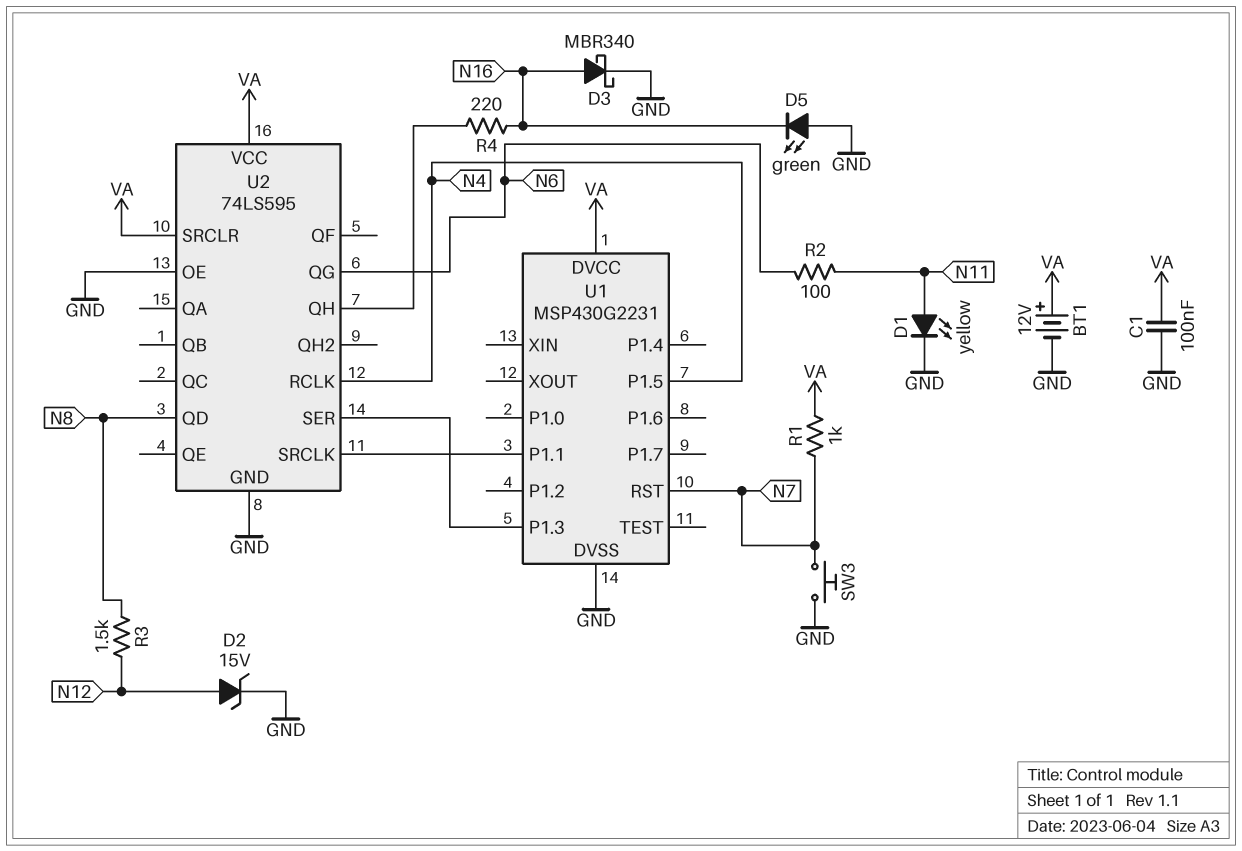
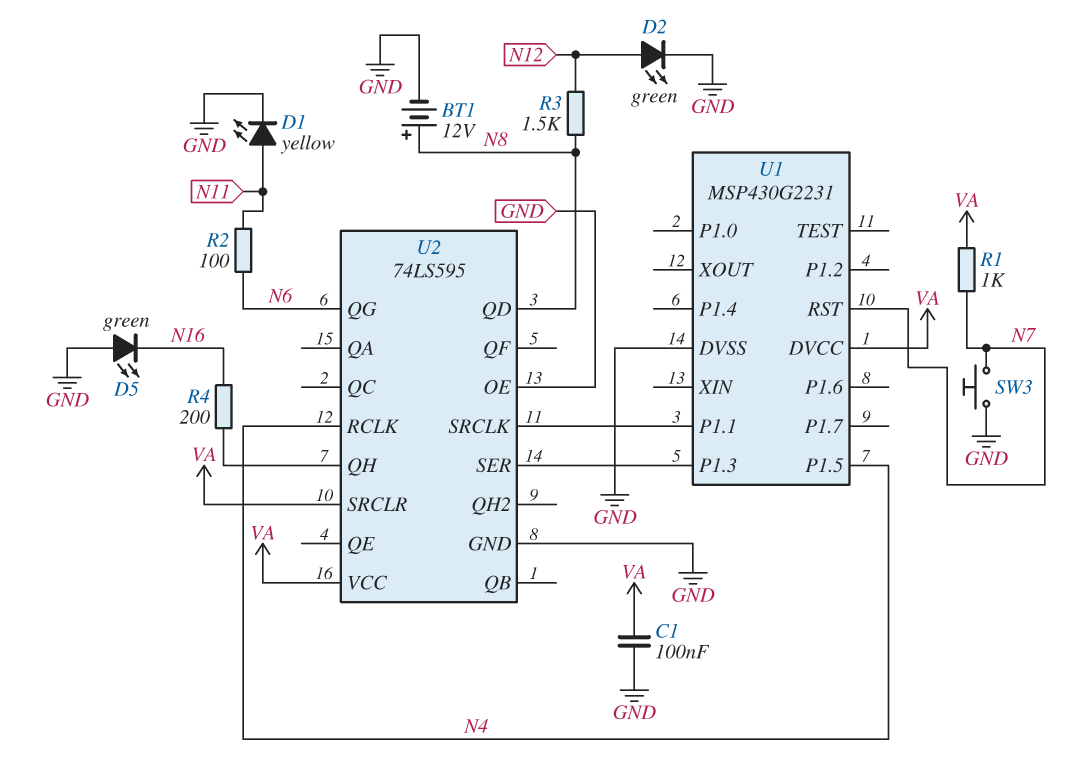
BT1: 12V (plus VA, minus GND) -> 12V (plus N8, minus GND)
D2: zener 15V (A N12, K GND) -> LED green (A N12, K GND)
D3: schottky MBR340 (A N16, K GND) -> none
R4: 220 (N16, U2/QH) -> 200 (N16, U2/QH)

